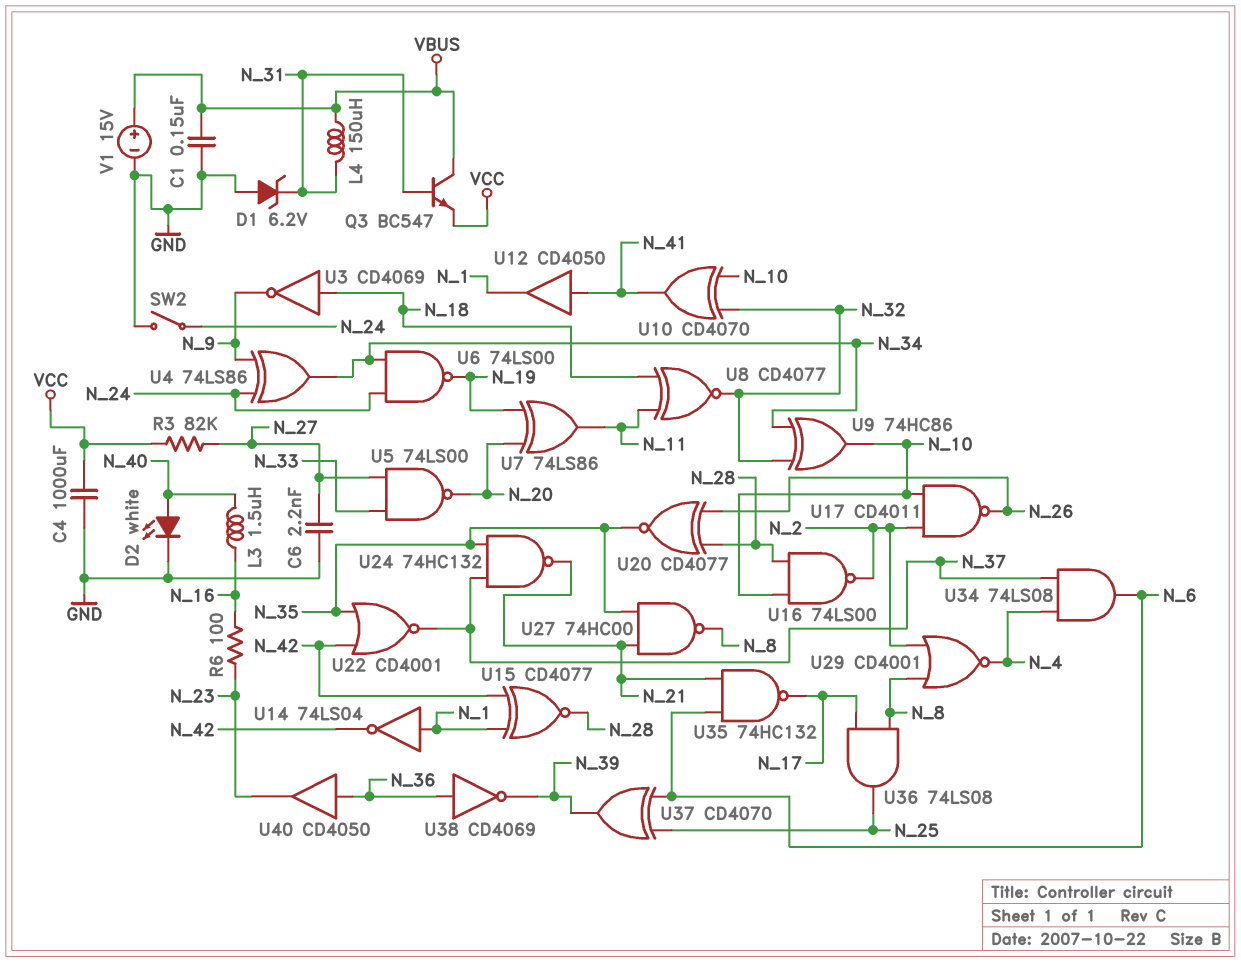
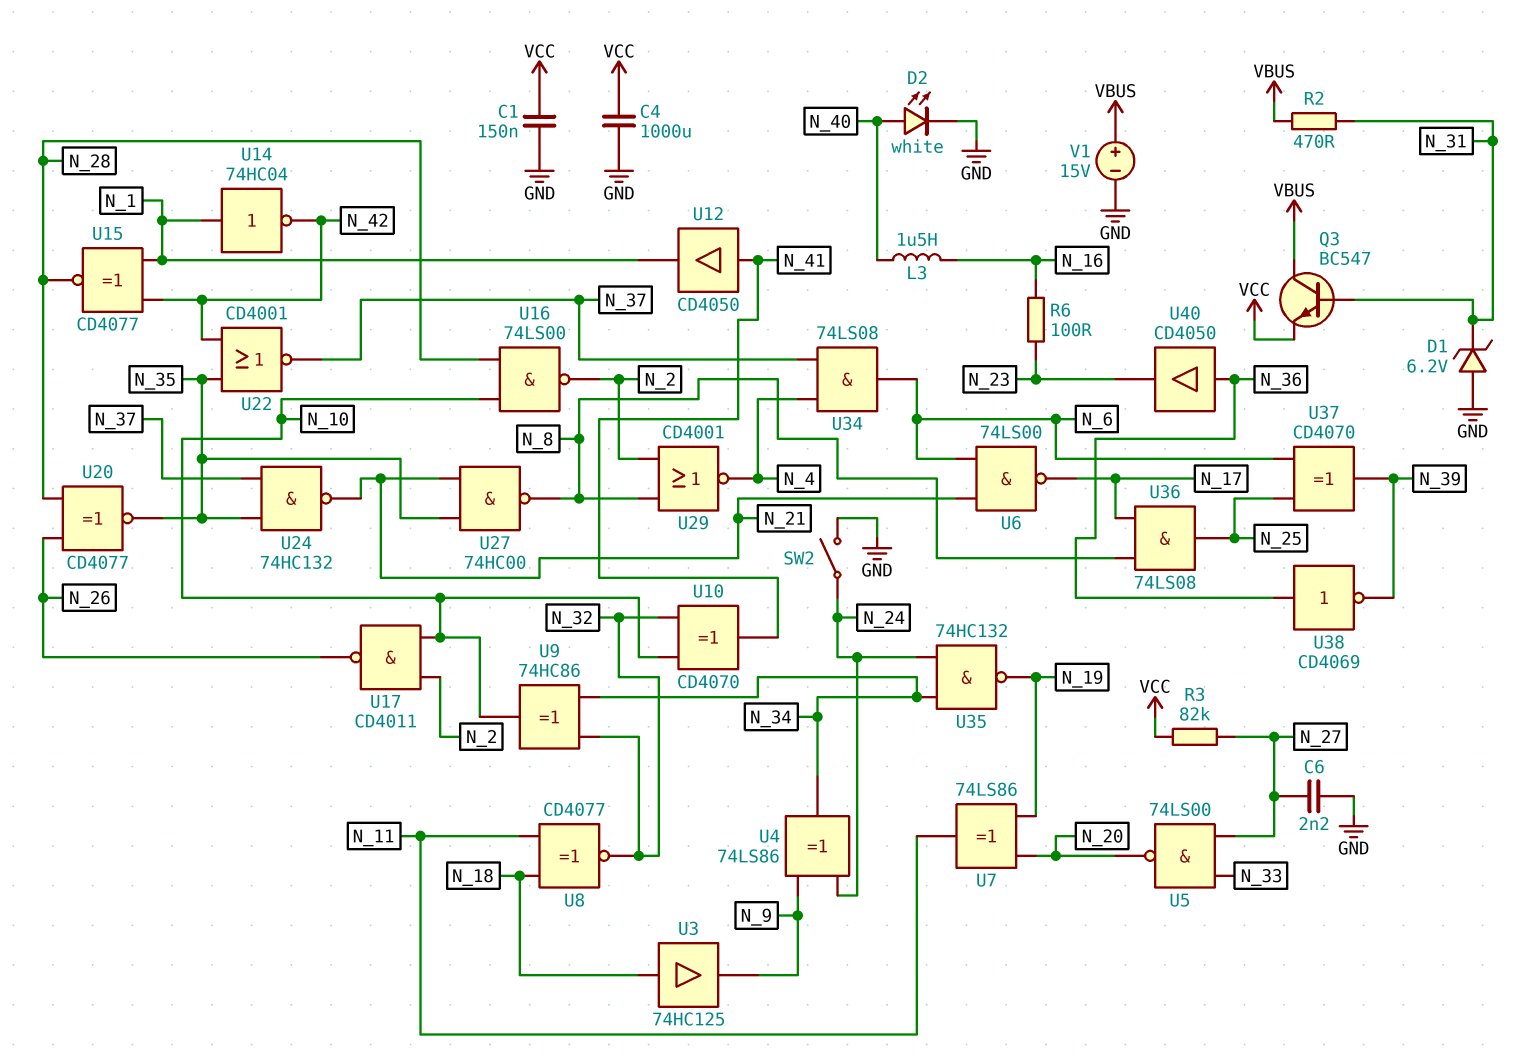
C1: 150nF (GND, VBUS) -> 150nF (GND, VCC)
L4: 150uH (N_31, VBUS) -> none
R2: none -> 470 (N_31, VBUS)
U3: NOT CD4069 (in N_18, out N_9) -> buffer 74HC125 (in N_18, out N_9)
U6: NAND 74LS00 (in N_24, in N_34, out N_19) -> NAND 74LS00 (in N_6, in N_21, out N_17)
U14: NOT 74LS04 (in N_1, out N_42) -> NOT 74HC04 (in N_1, out N_42)
U35: NAND 74HC132 (in N_6, in N_21, out N_17) -> NAND 74HC132 (in N_24, in N_34, out N_19)

